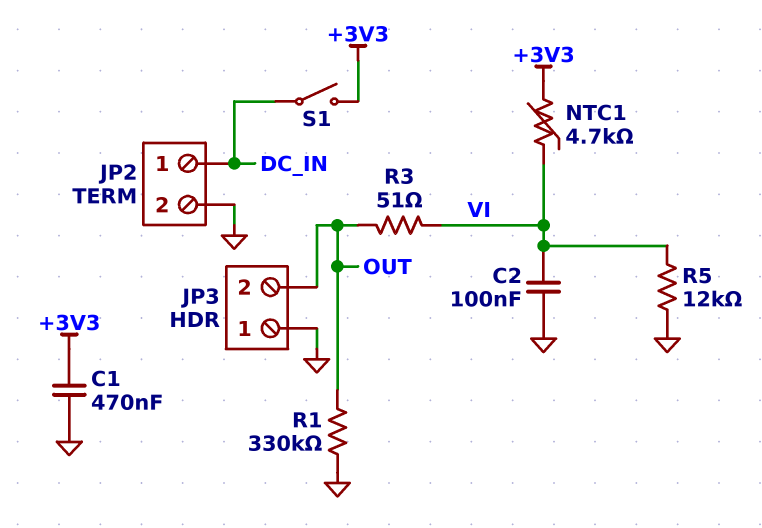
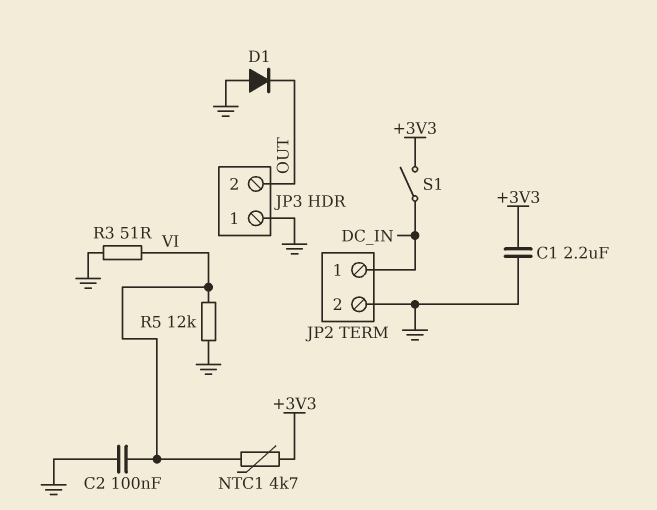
C1: 470nF (+3V3, GND) -> 2.2uF (+3V3, GND)
D1: none -> diode (A GND, K OUT)
R1: 330k (GND, OUT) -> none
R3: 51 (OUT, VI) -> 51 (GND, VI)

